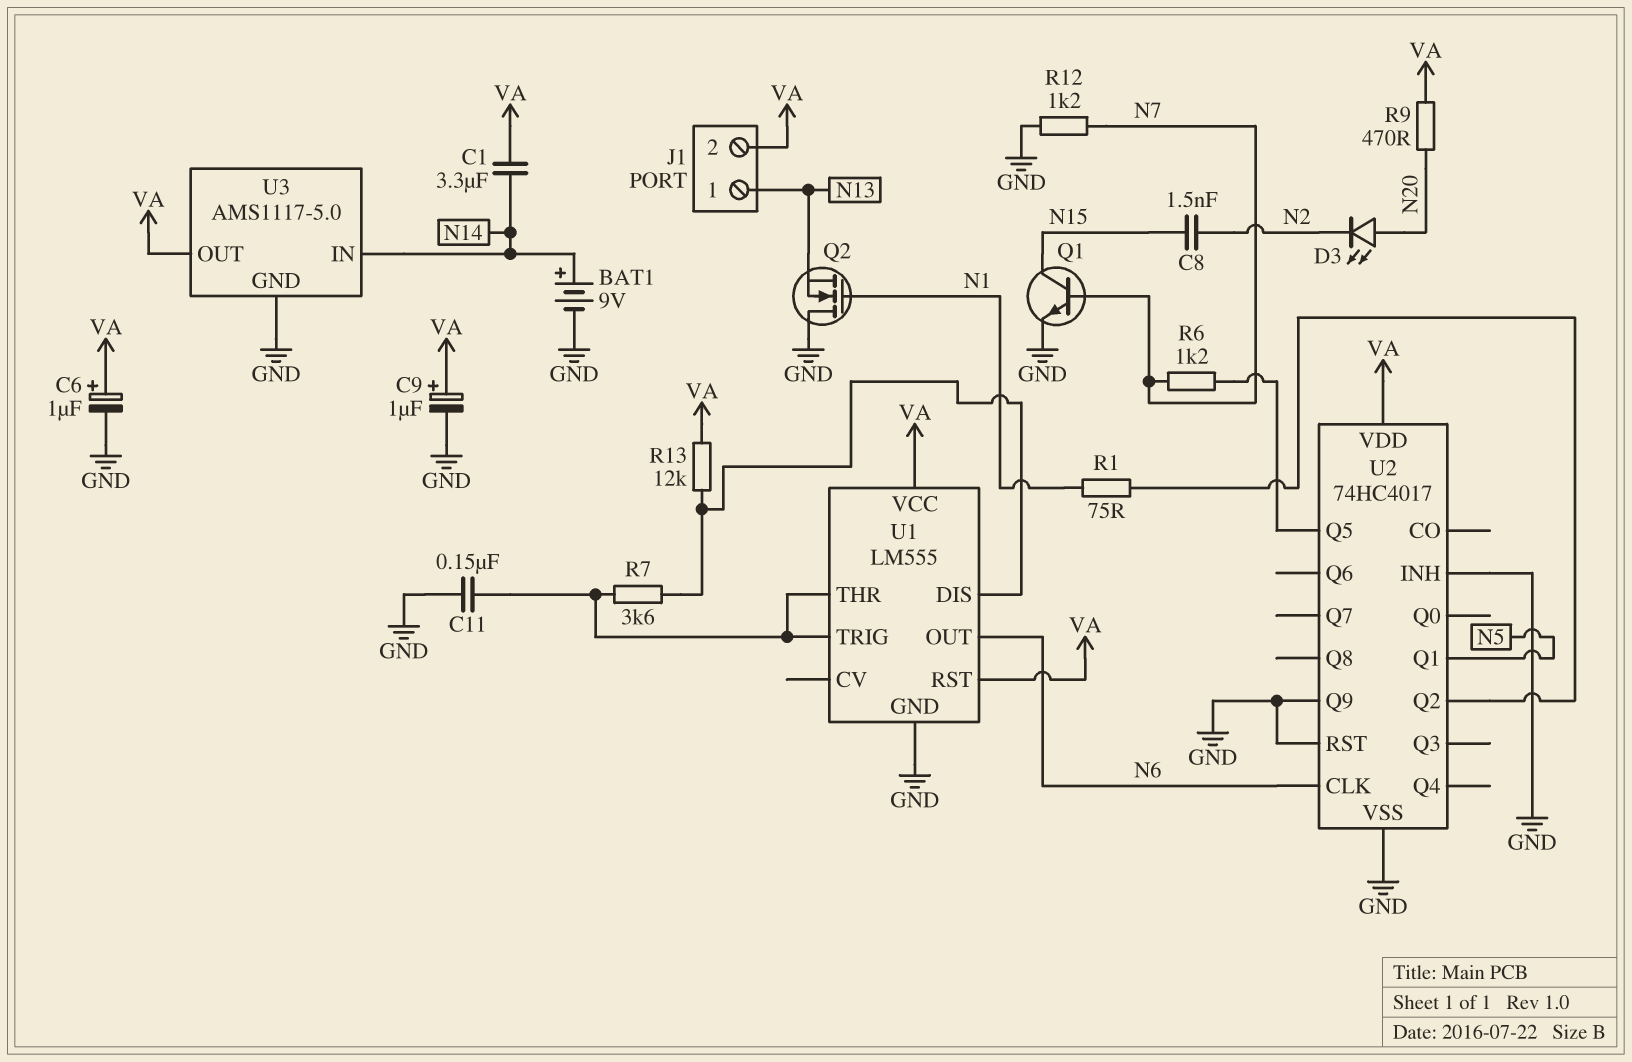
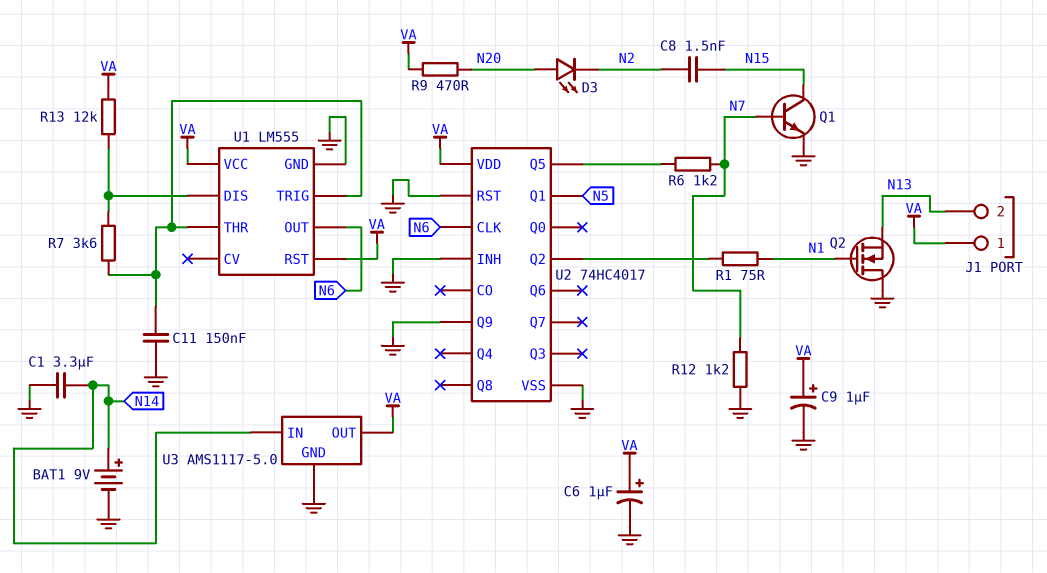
C1: 3.3uF (N14, VA) -> 3.3uF (GND, N14)
J1 pin 1: N13 -> VA
J1 pin 2: VA -> N13

